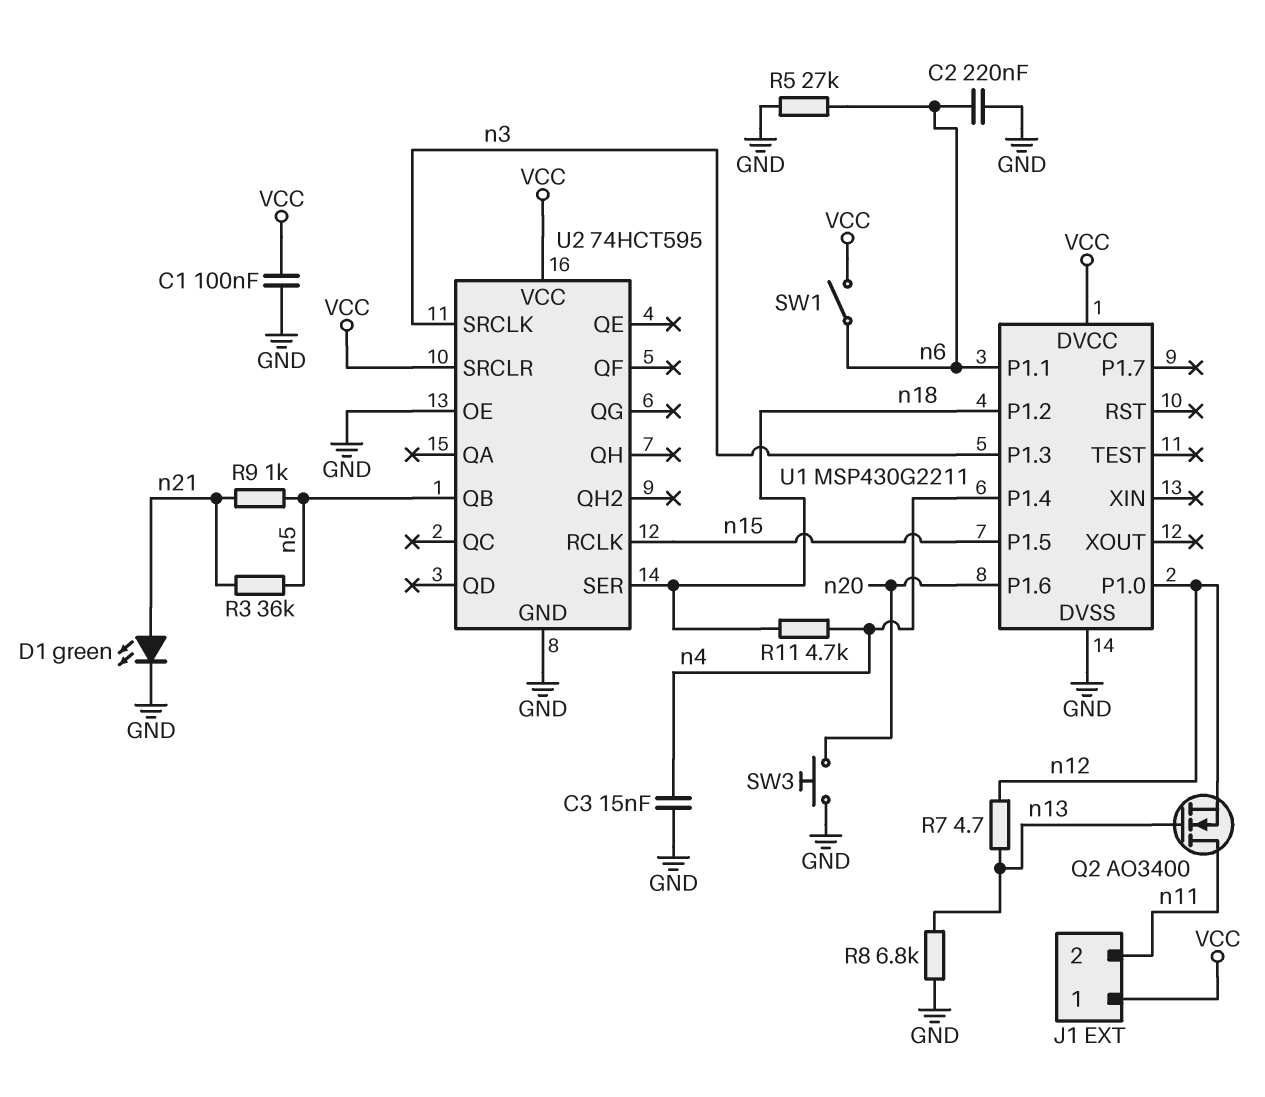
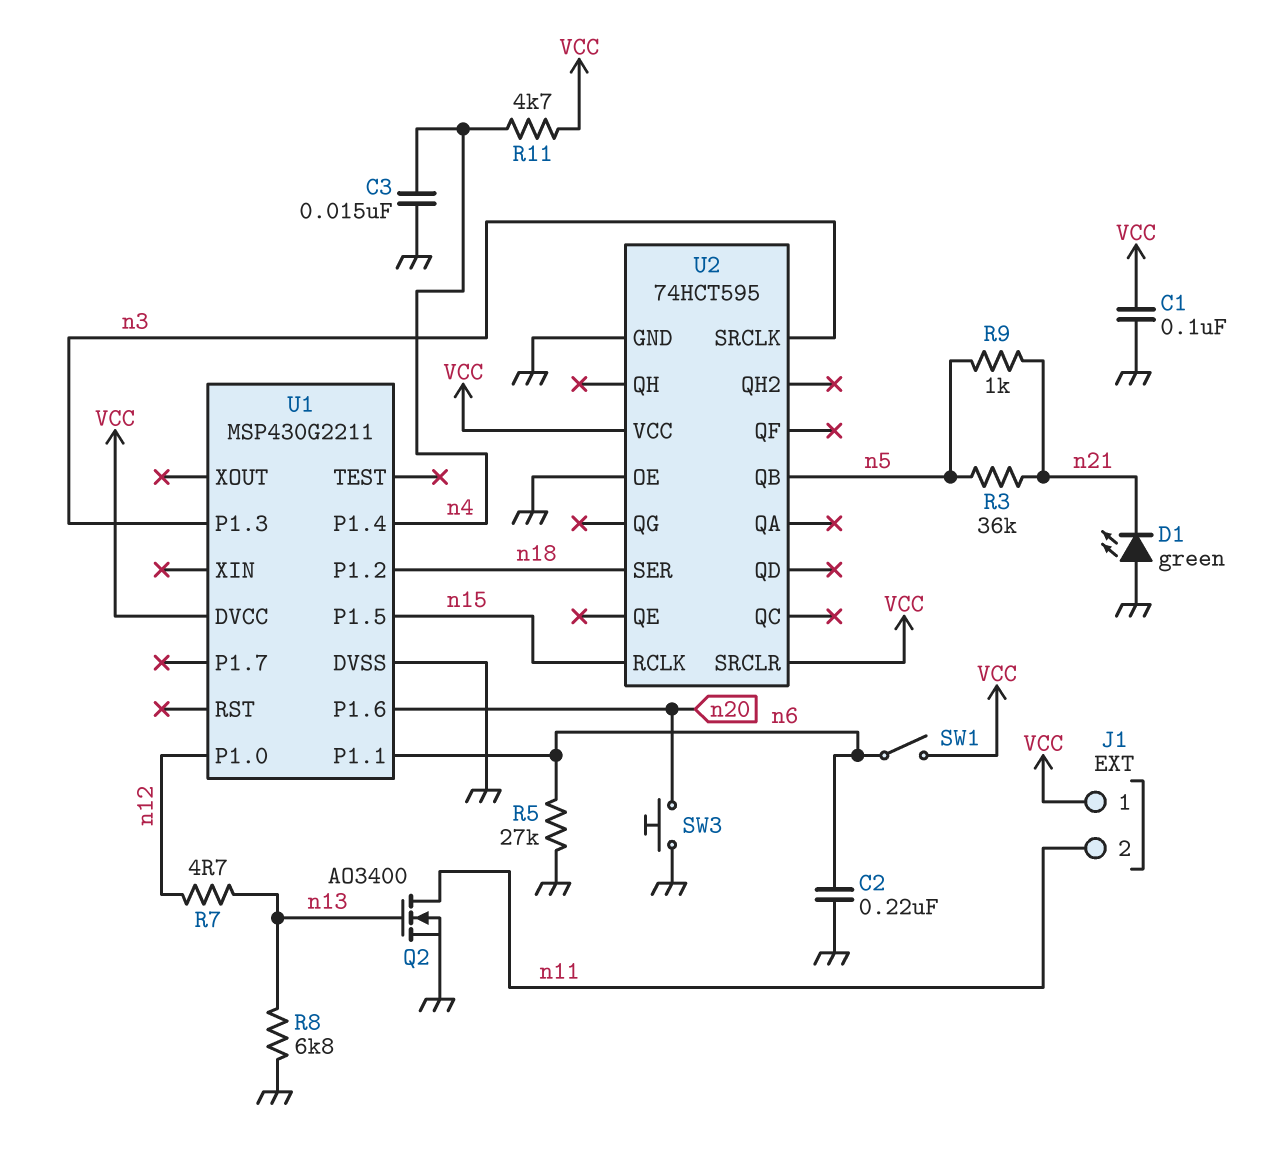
D1: LED green (A n21, K GND) -> LED green (A GND, K n21)
Q2: NMOS AO3400 (G n13, D n11, S n12) -> NMOS AO3400 (G n13, D n11, S GND)
R11: 4.7k (n4, n18) -> 4.7k (VCC, n4)

